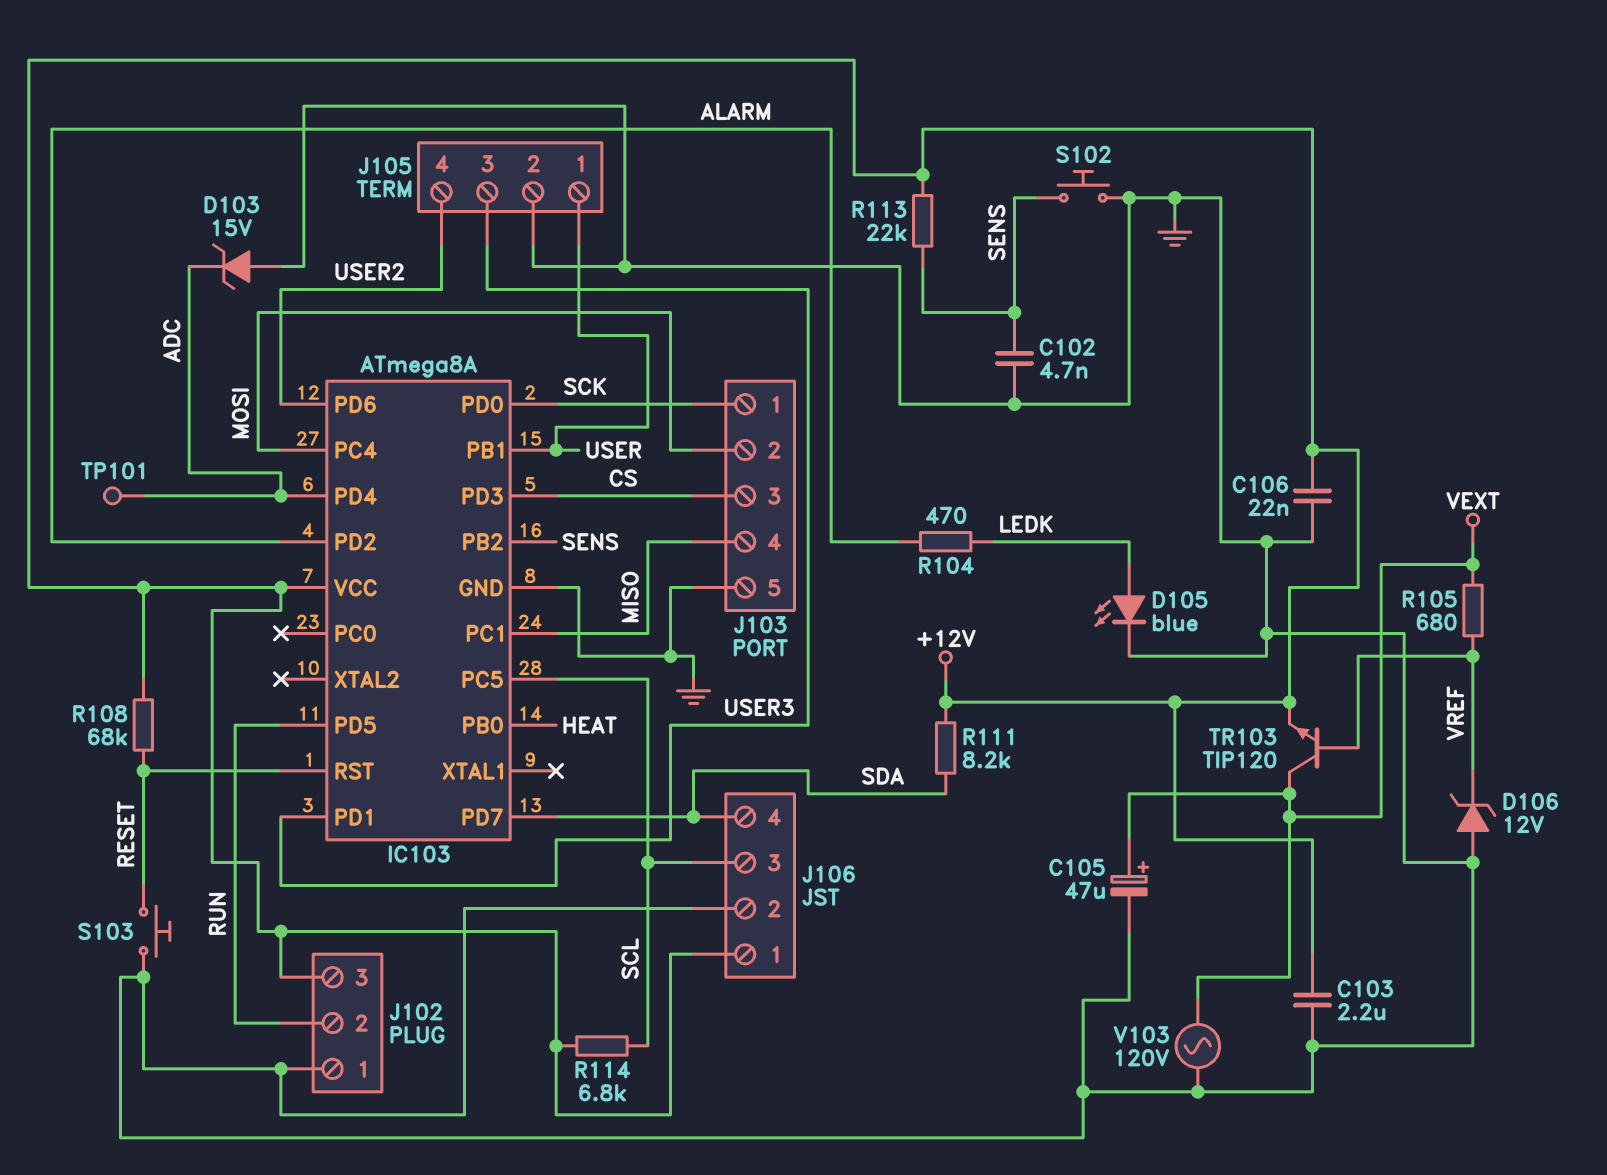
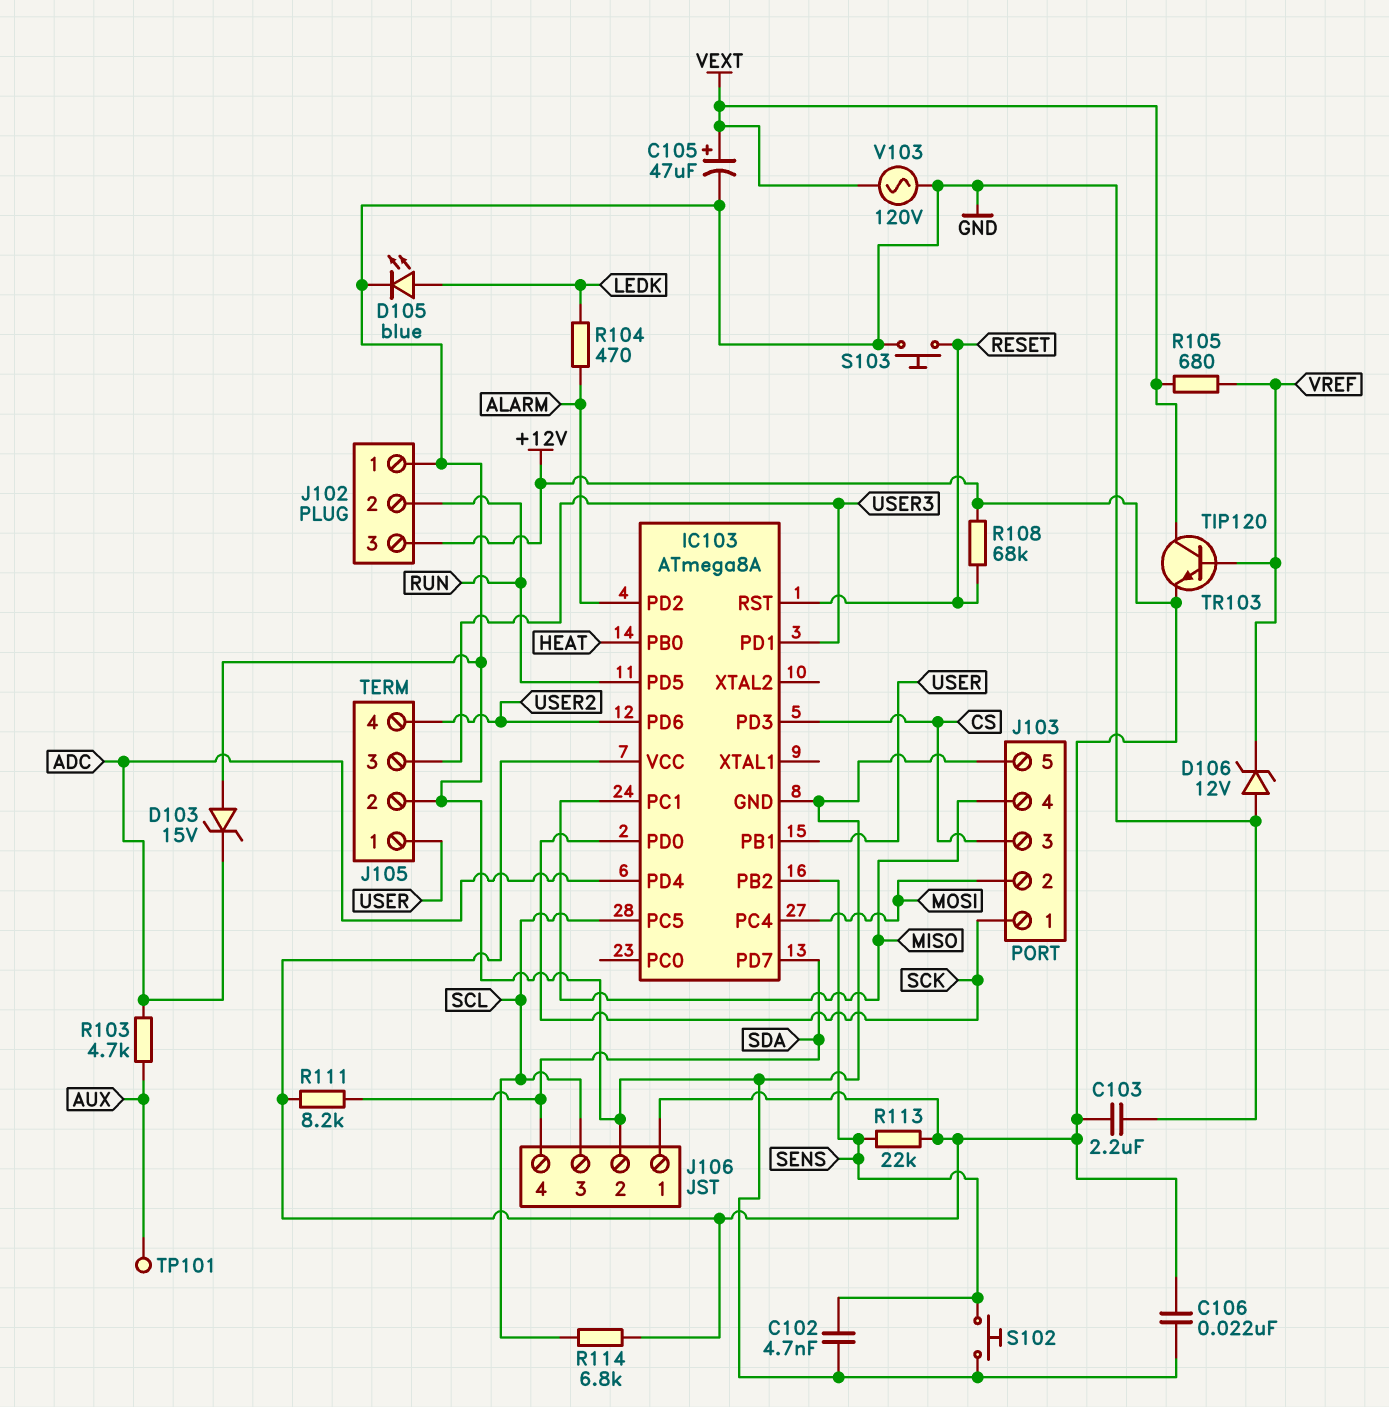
R103: none -> 4.7k (ADC, AUX)
TP101: test point (ADC) -> test point (AUX)

